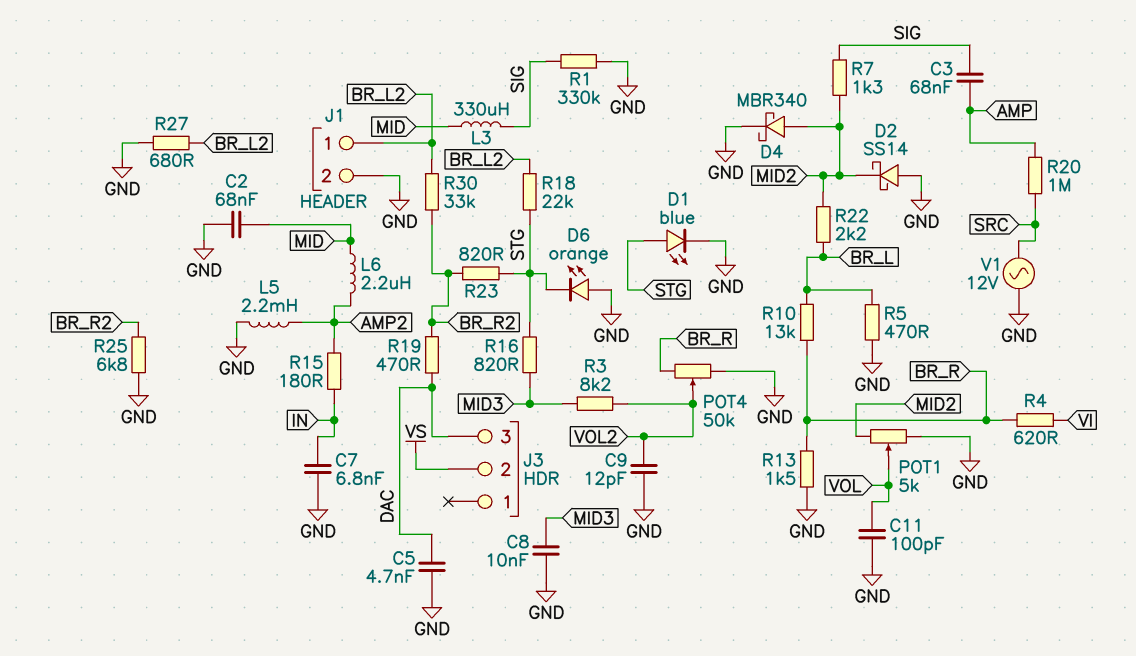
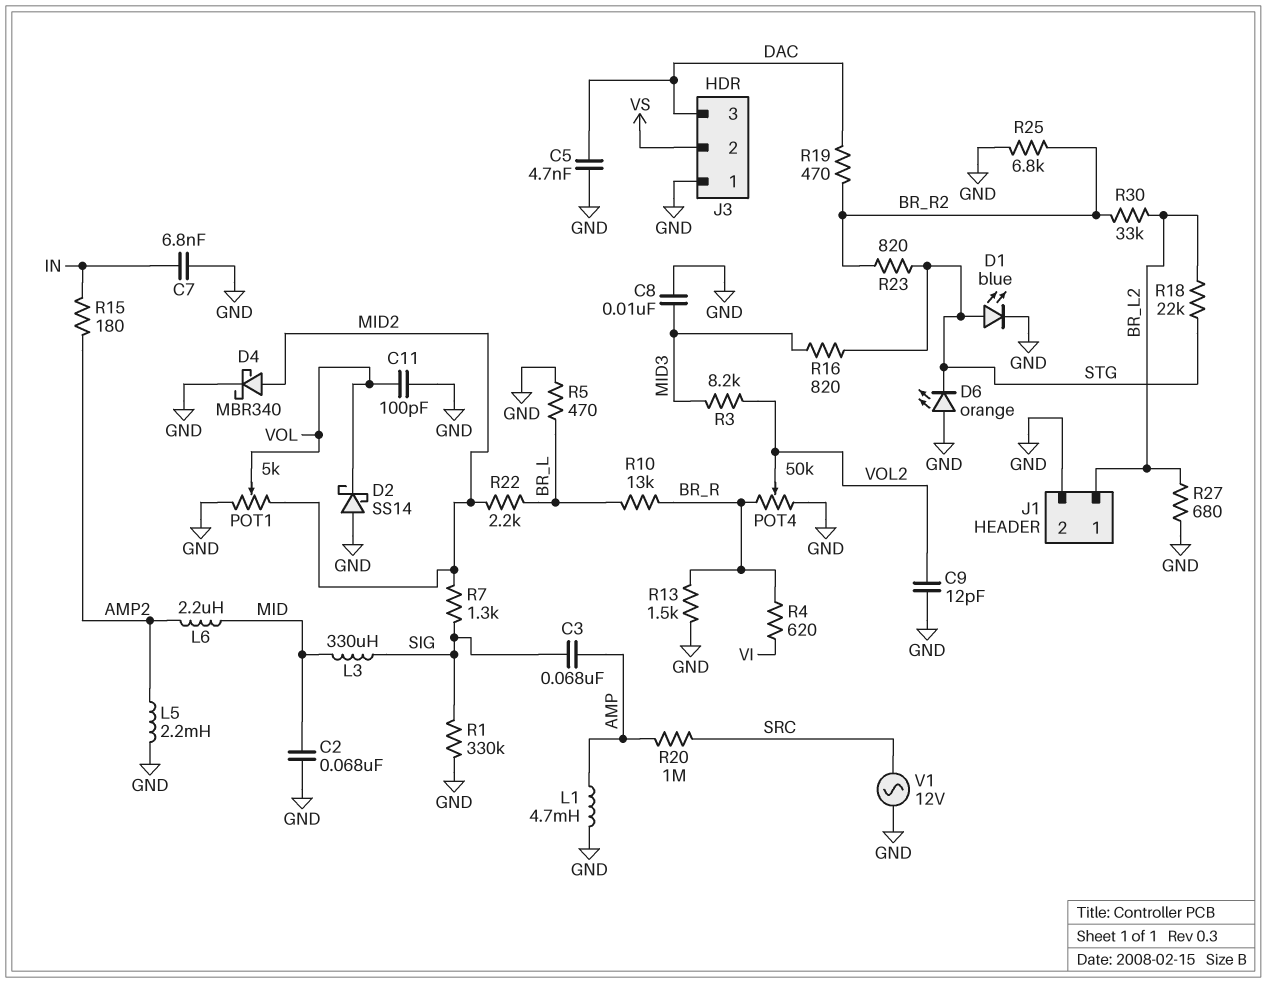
D2: schottky SS14 (A GND, K MID2) -> schottky SS14 (A GND, K VOL)
J3 pin 1: none -> GND
L1: none -> 4.7mH (AMP, GND)

